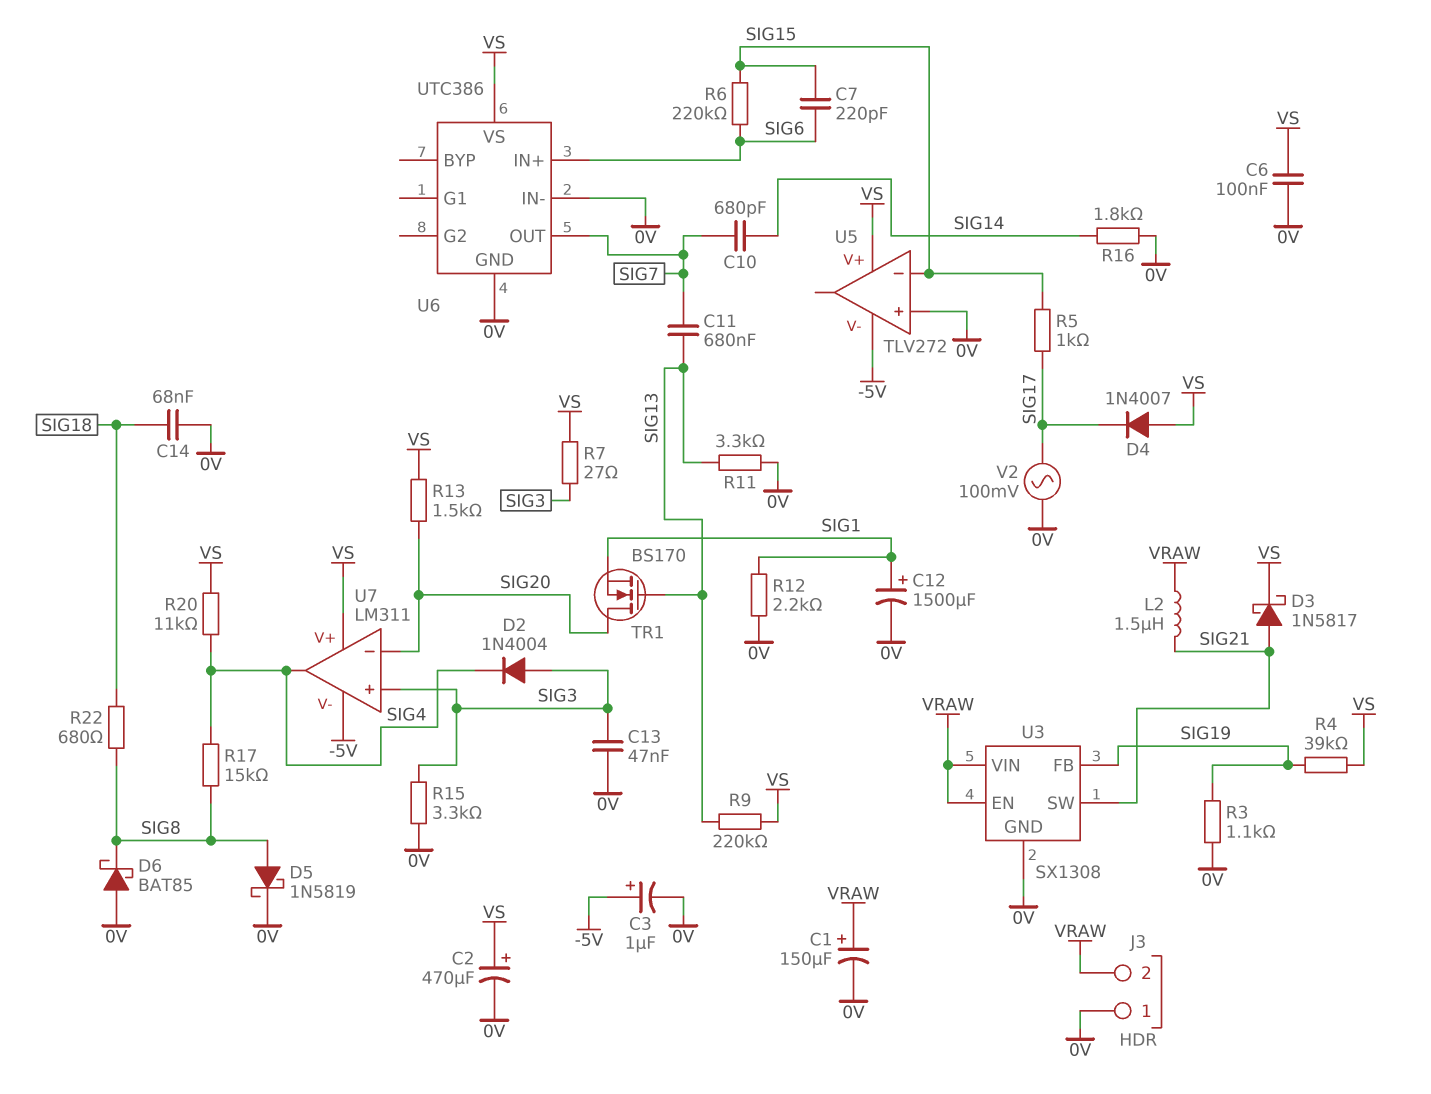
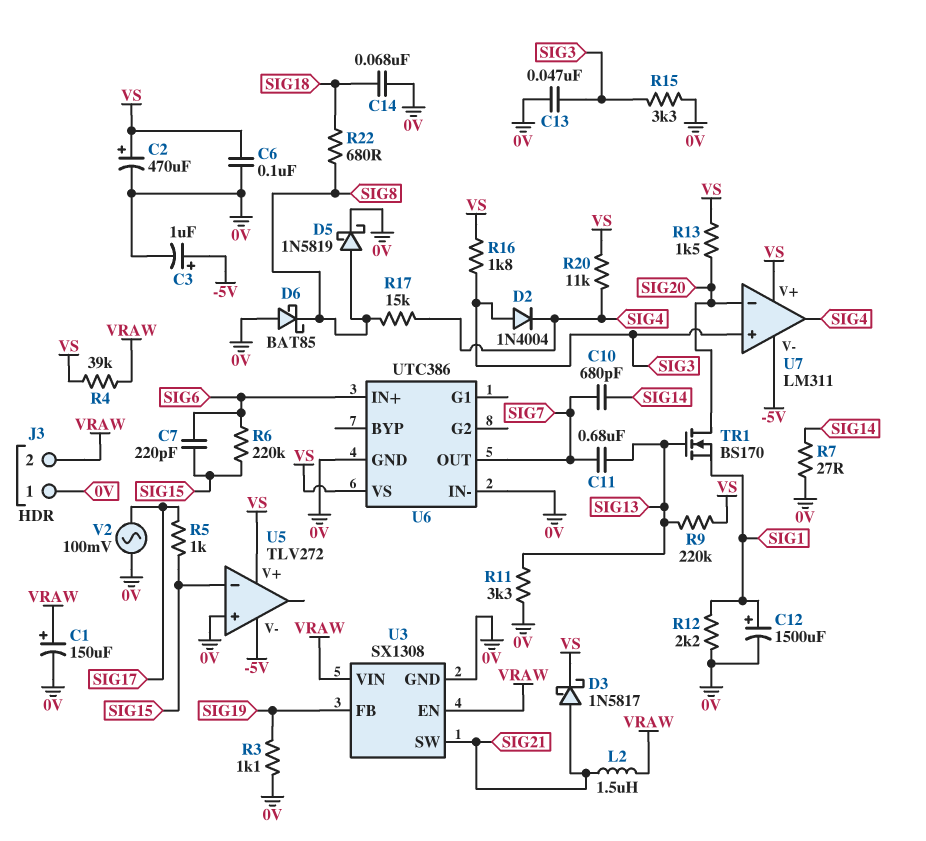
D4: diode 1N4007 (A VS, K SIG17) -> none
R4: 39k (SIG19, VS) -> 39k (VRAW, VS)
R7: 27 (SIG3, VS) -> 27 (0V, SIG14)
R16: 1.8k (0V, SIG14) -> 1.8k (SIG3, VS)

